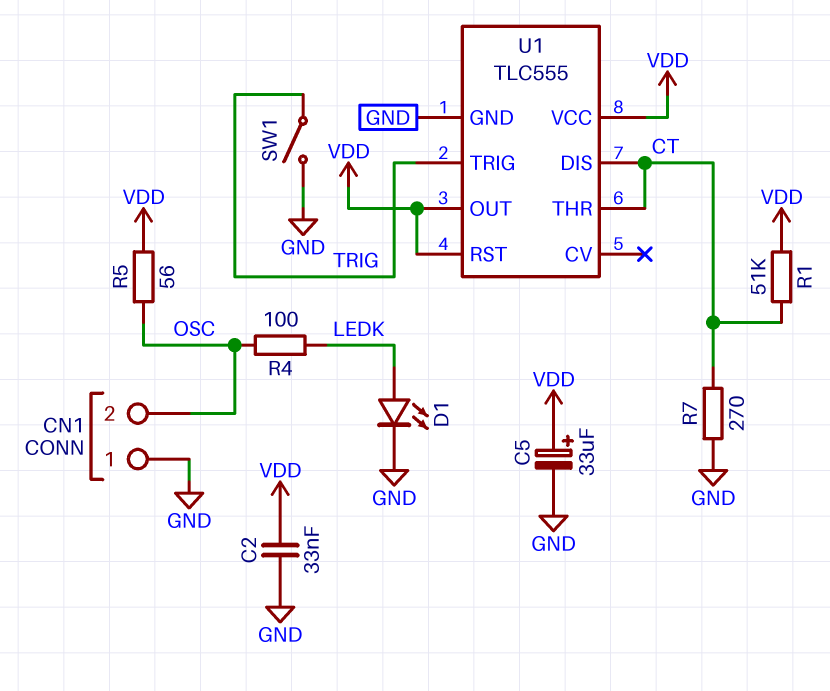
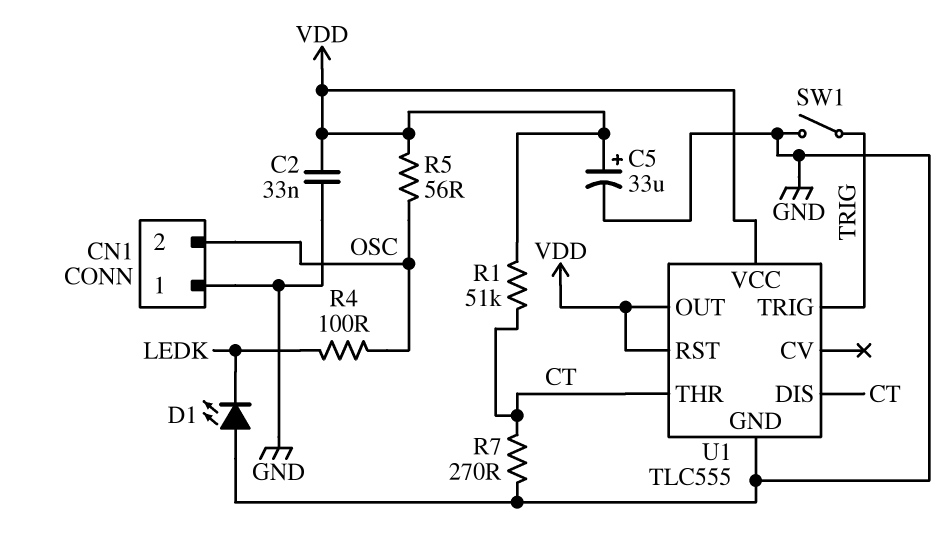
D1: LED (A LEDK, K GND) -> LED (A GND, K LEDK)

